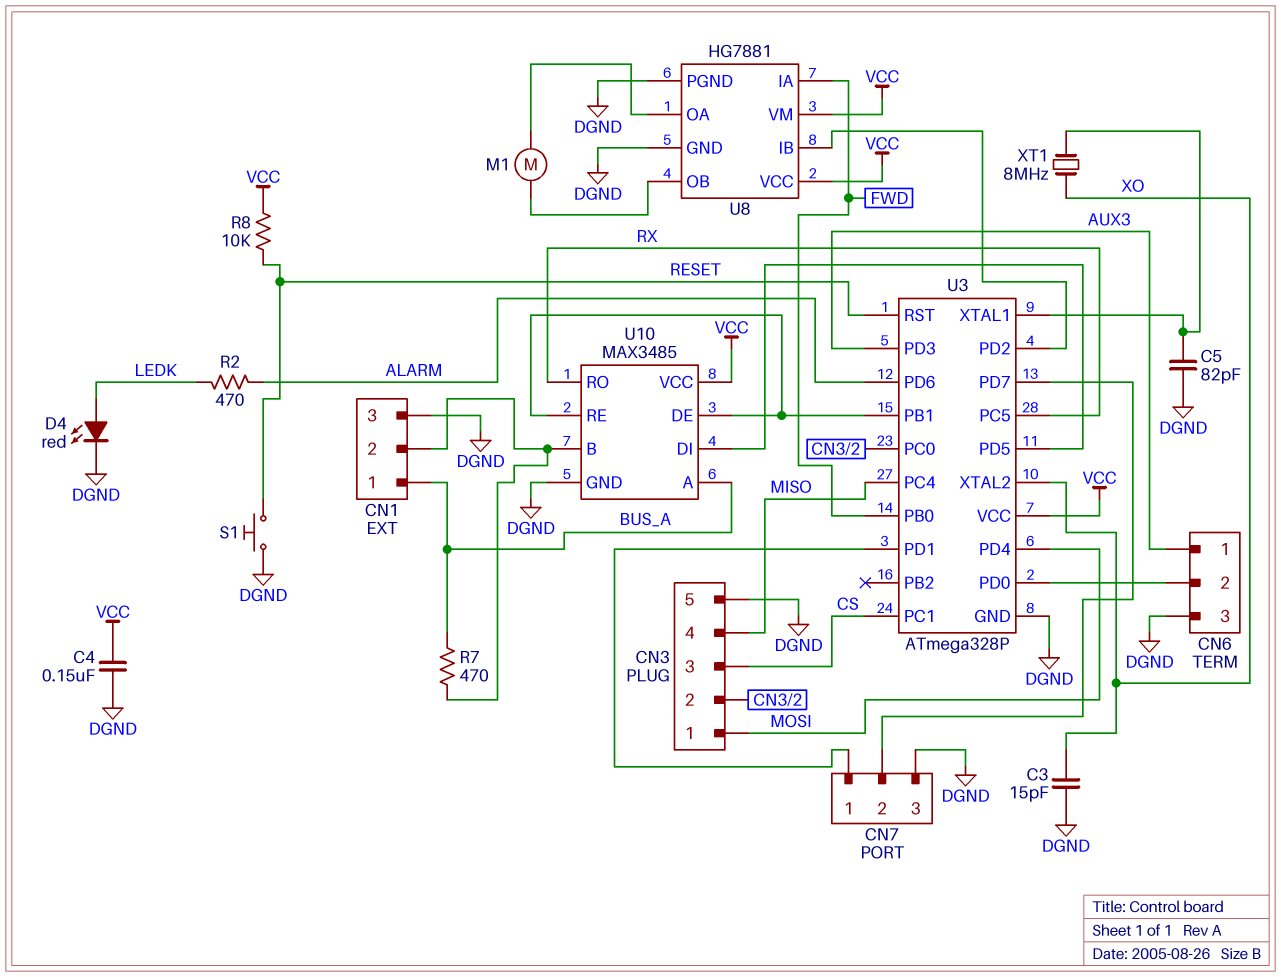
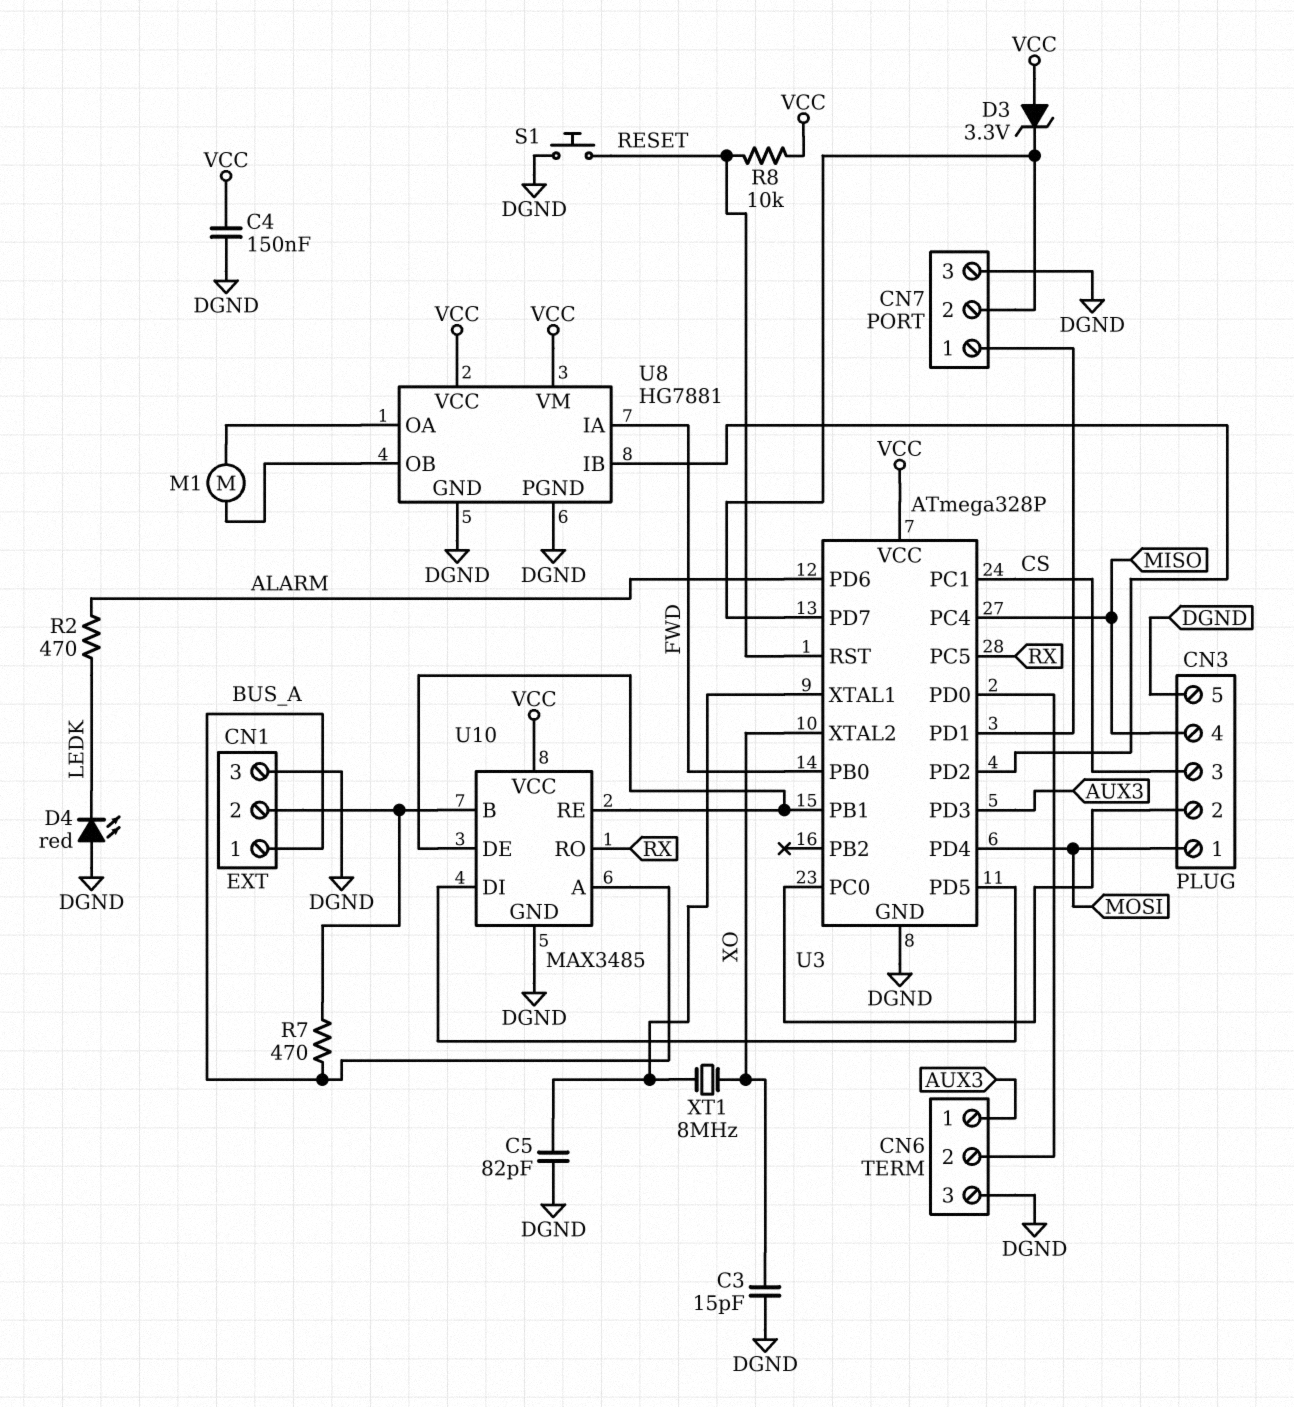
D3: none -> zener 3.3V (A VCC, K CN7/2)
D4: LED red (A LEDK, K DGND) -> LED red (A DGND, K LEDK)

